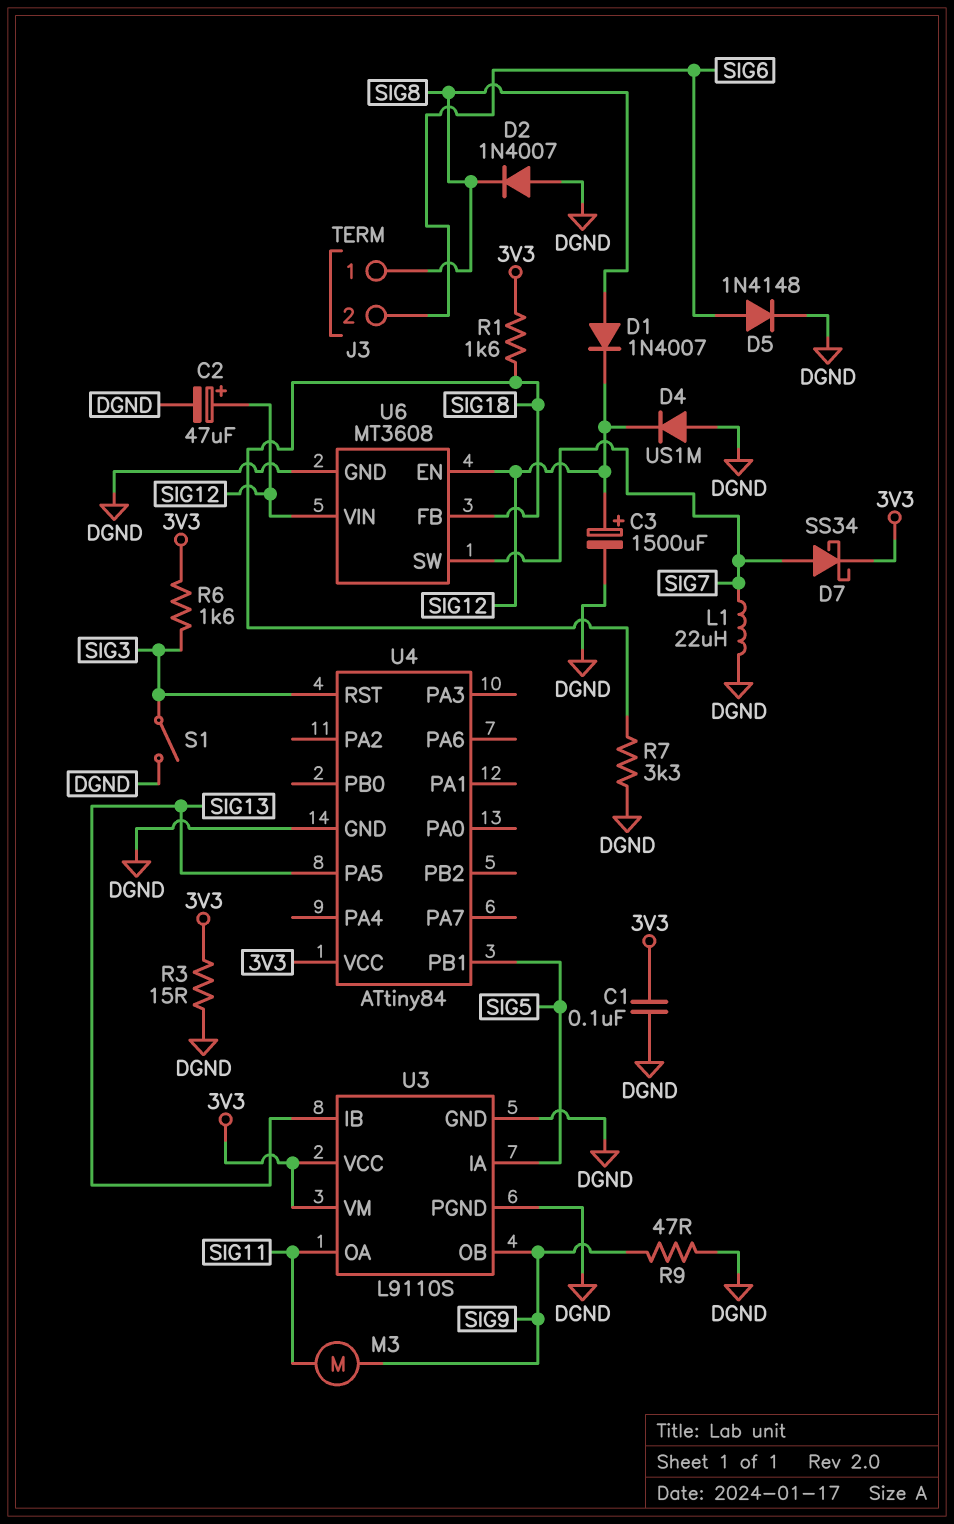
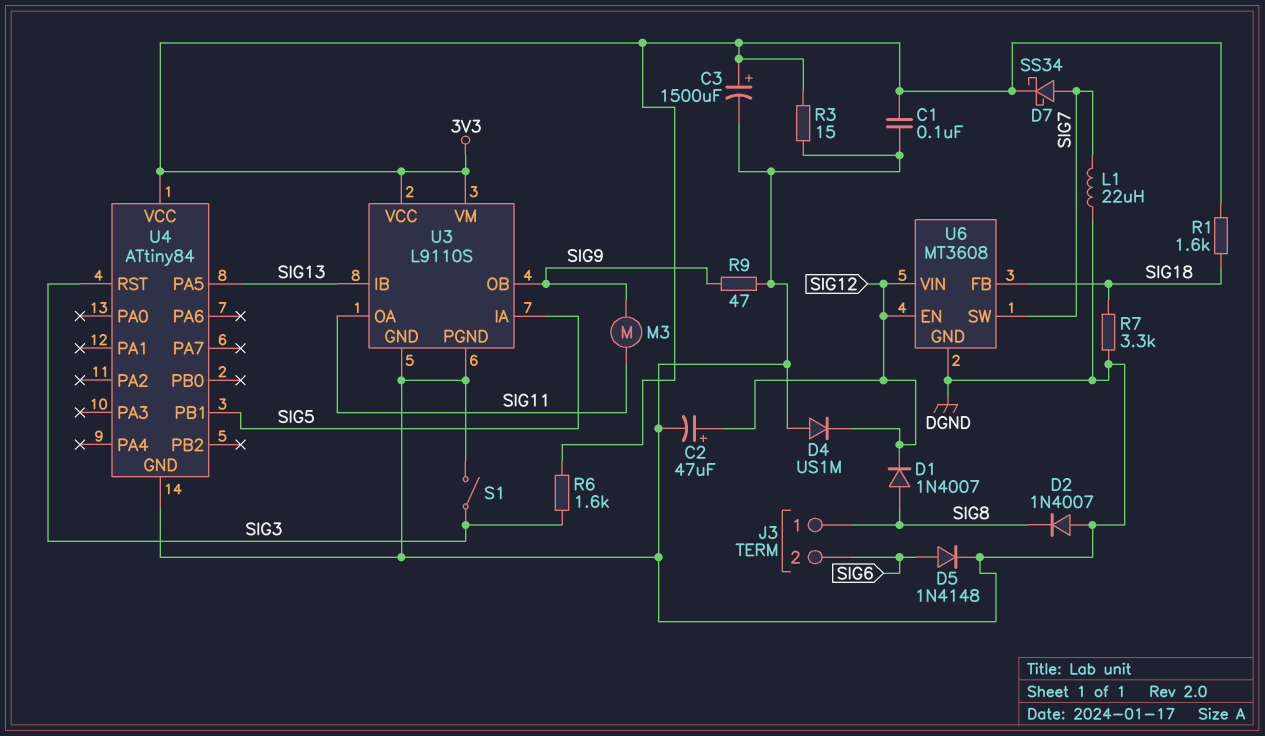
C3: 1500uF (plus SIG12, minus DGND) -> 1500uF (plus 3V3, minus DGND)

